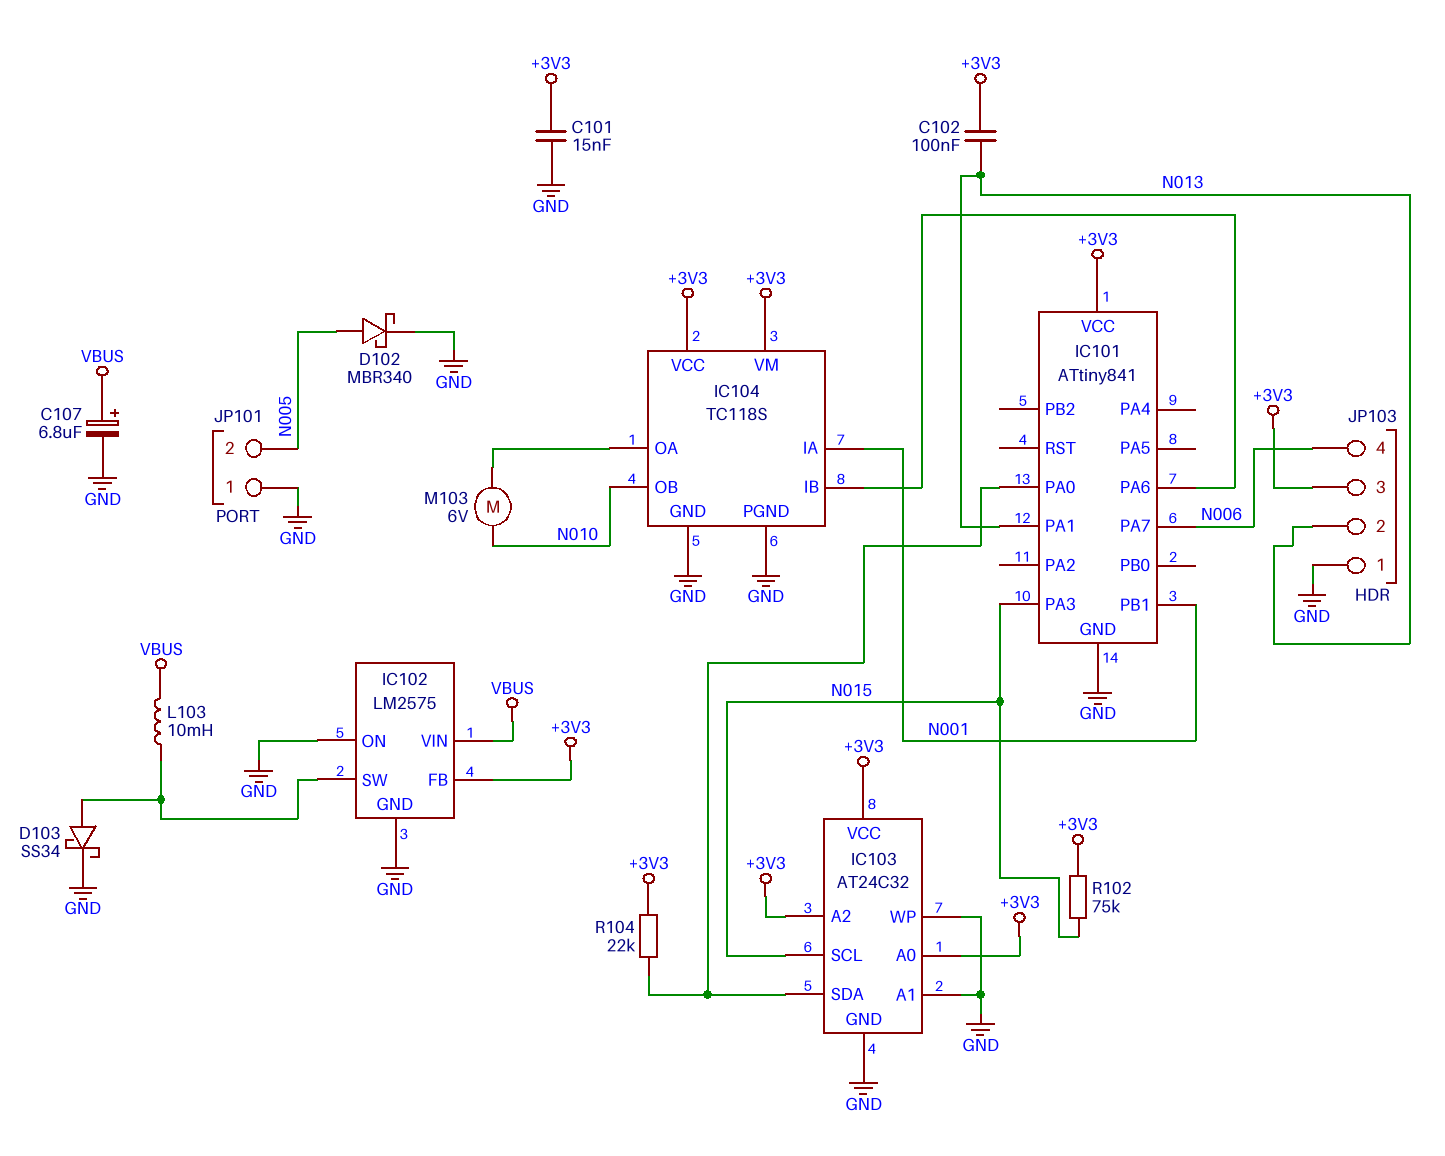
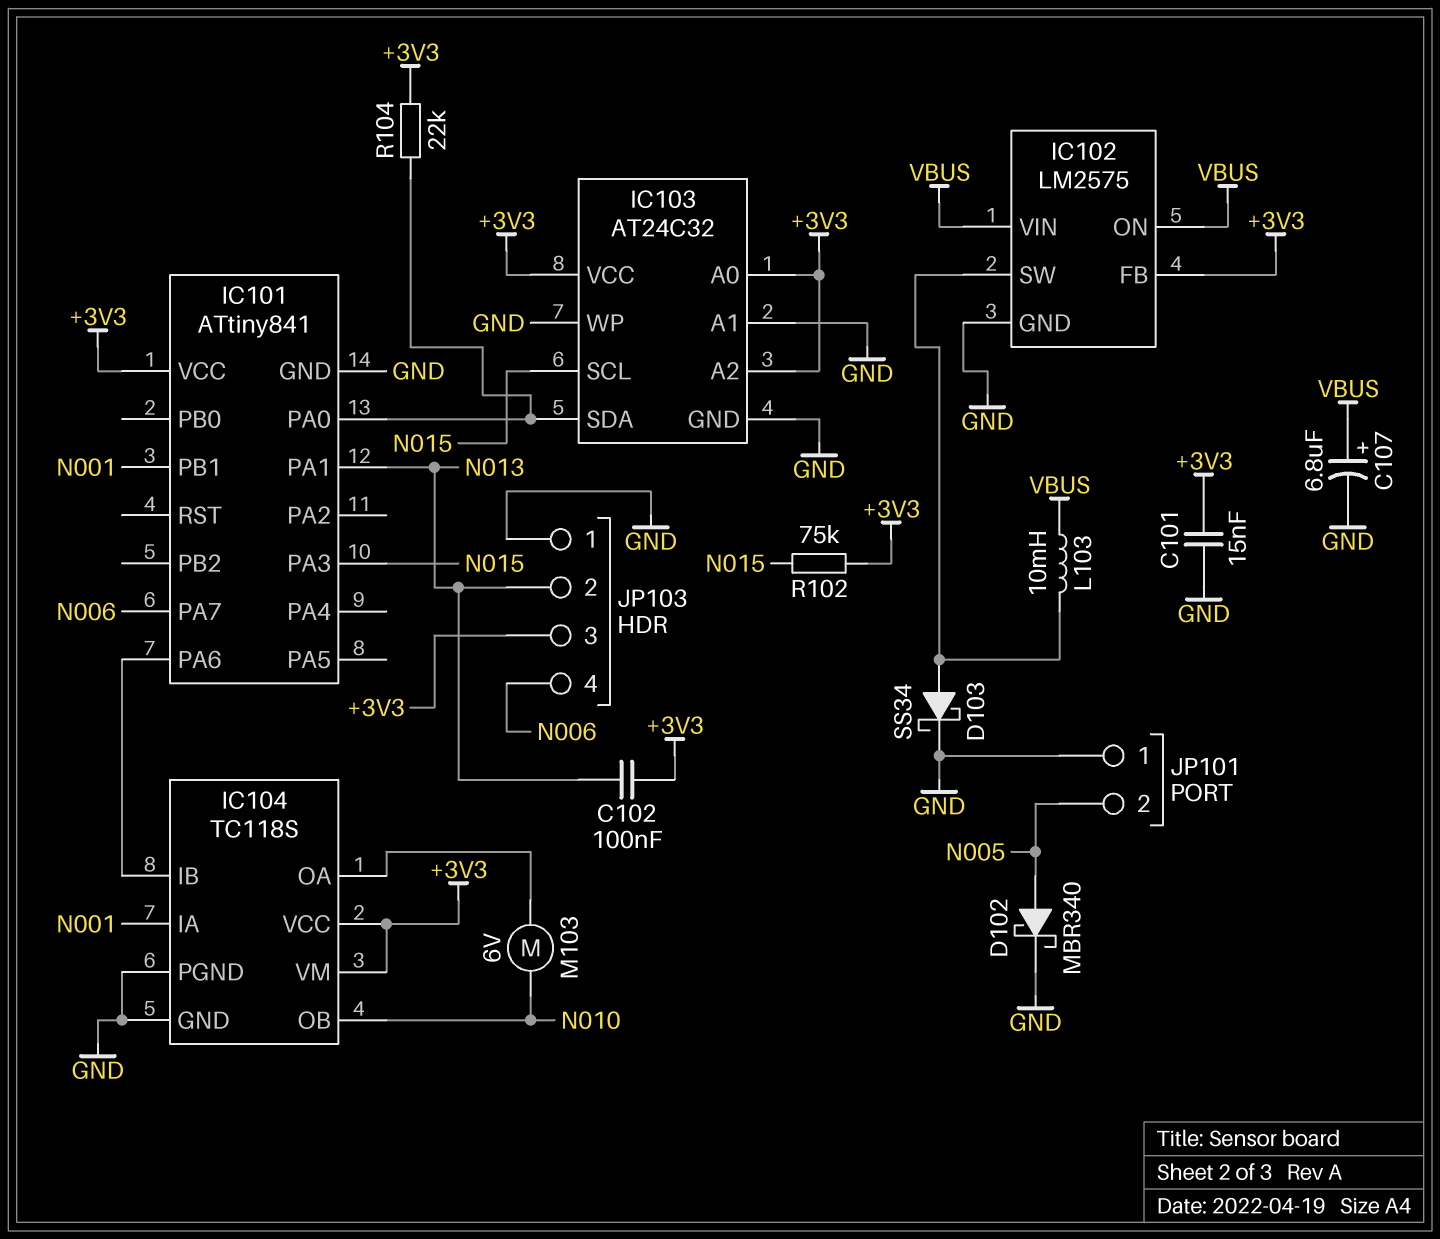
IC102 pin ON: GND -> VBUS

